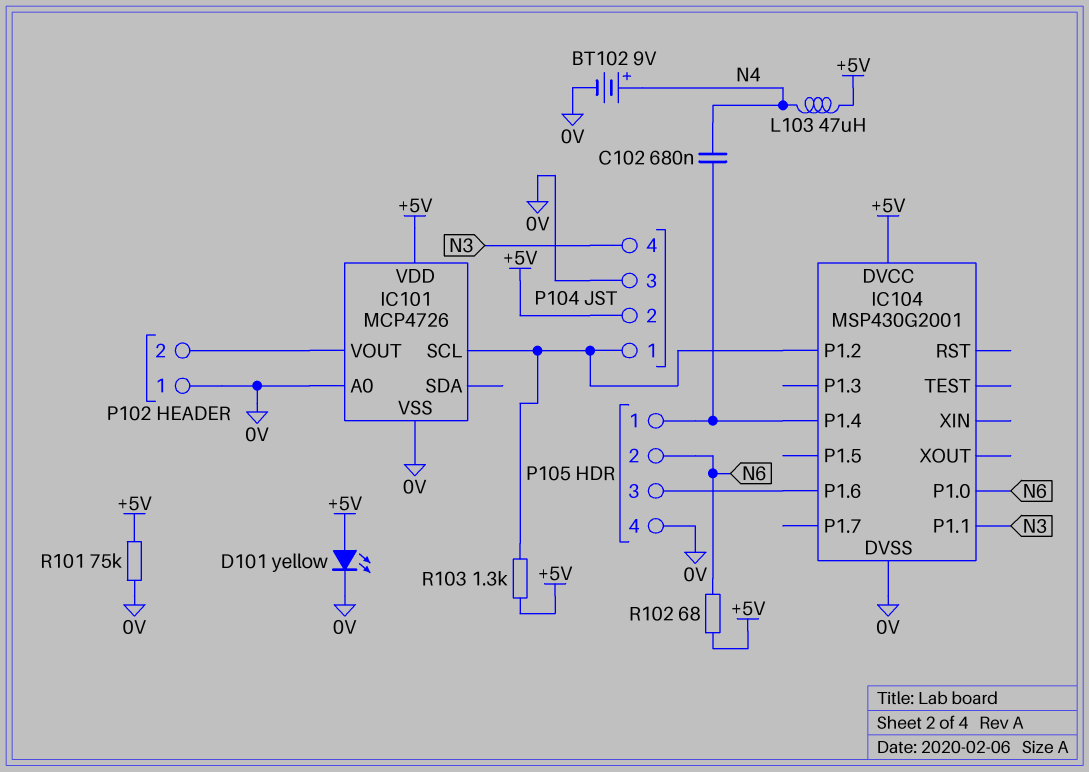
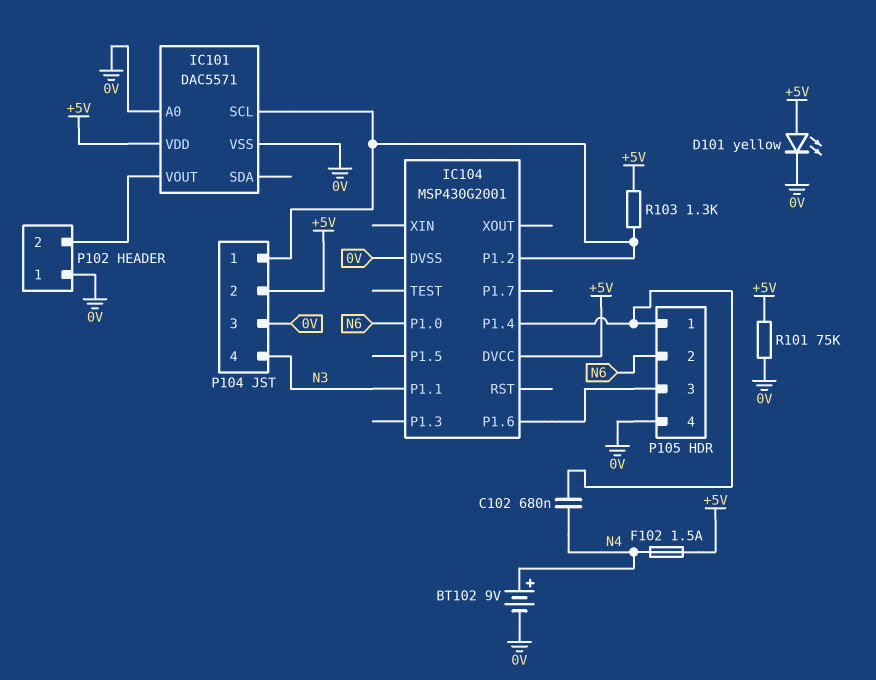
F102: none -> 1.5A (+5V, N4)
IC101: MCP4726 -> DAC5571
L103: 47uH (+5V, N4) -> none
R102: 68 (+5V, N6) -> none

